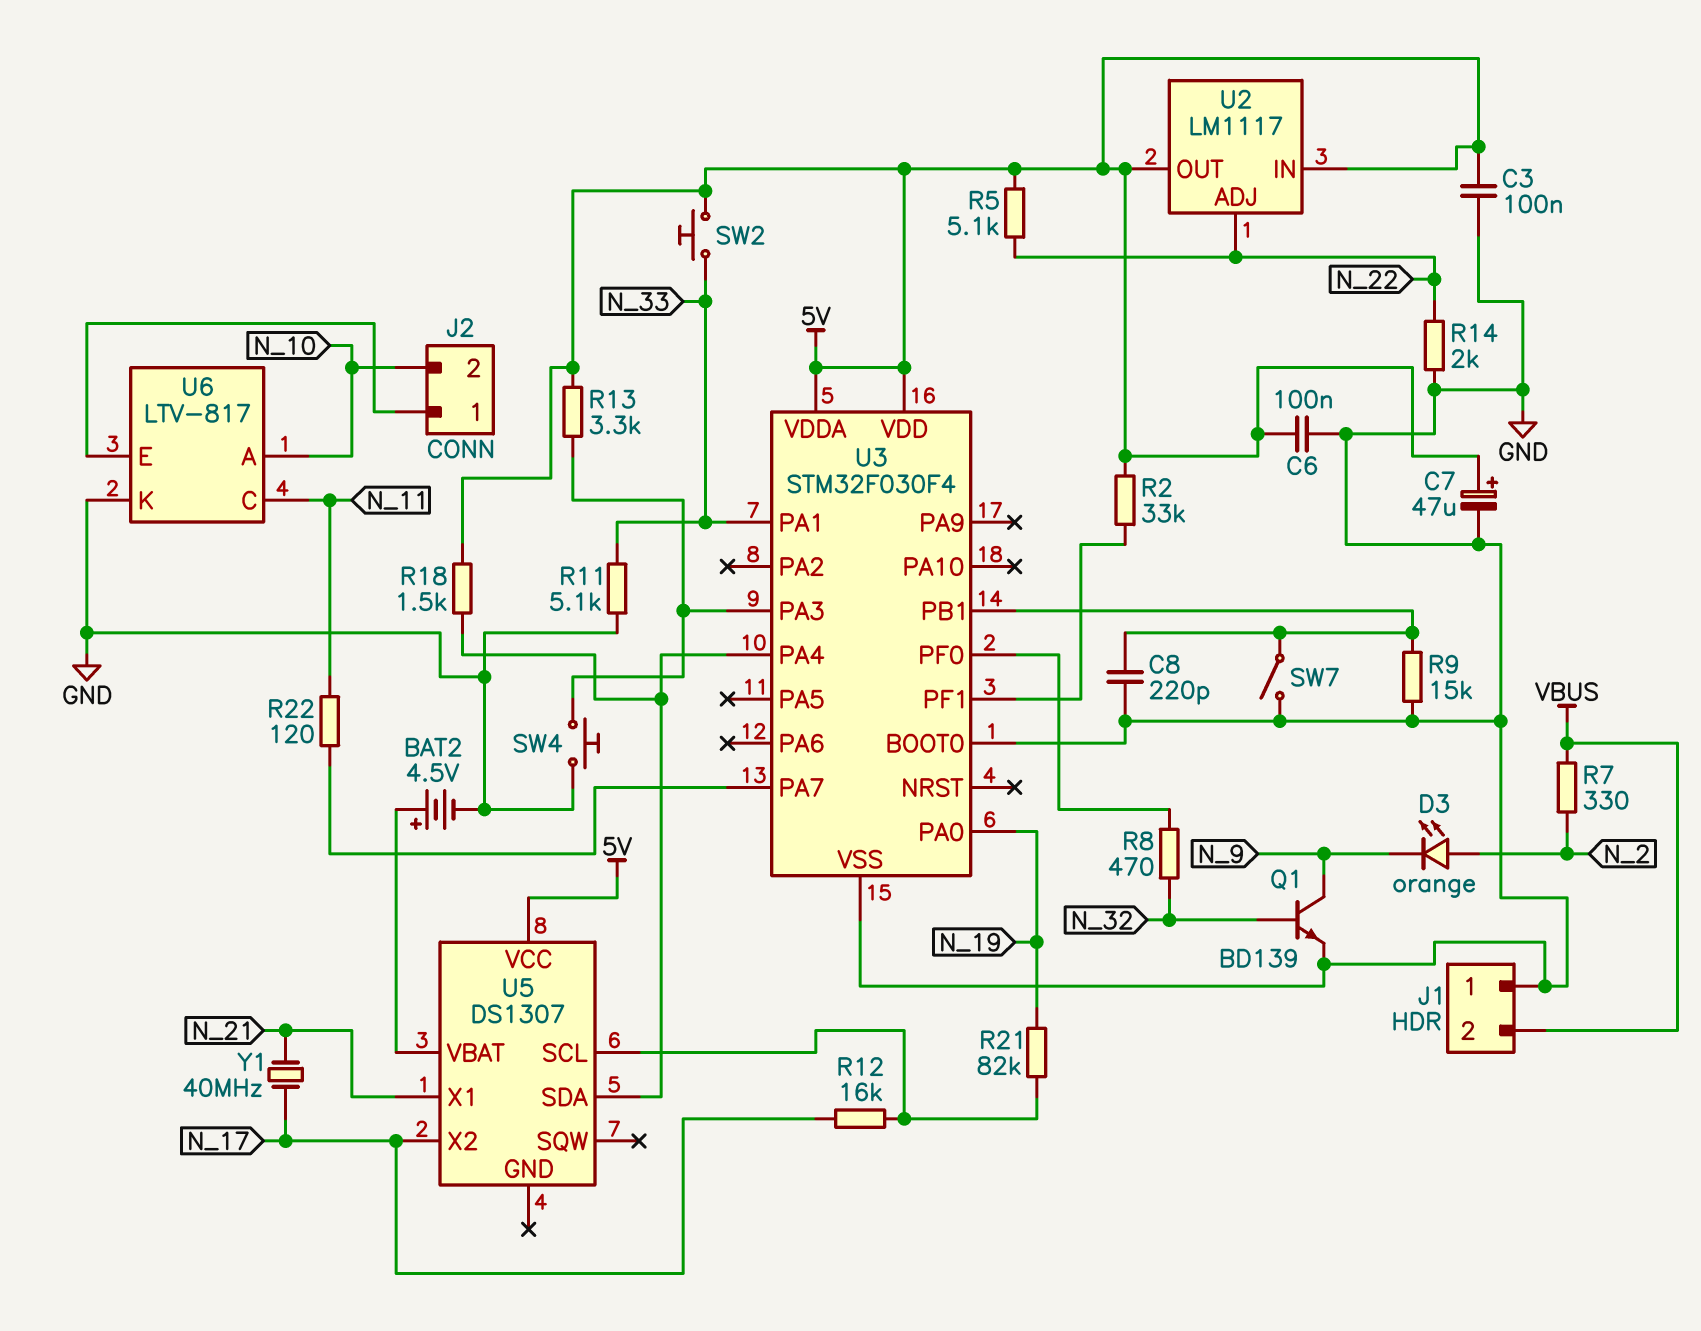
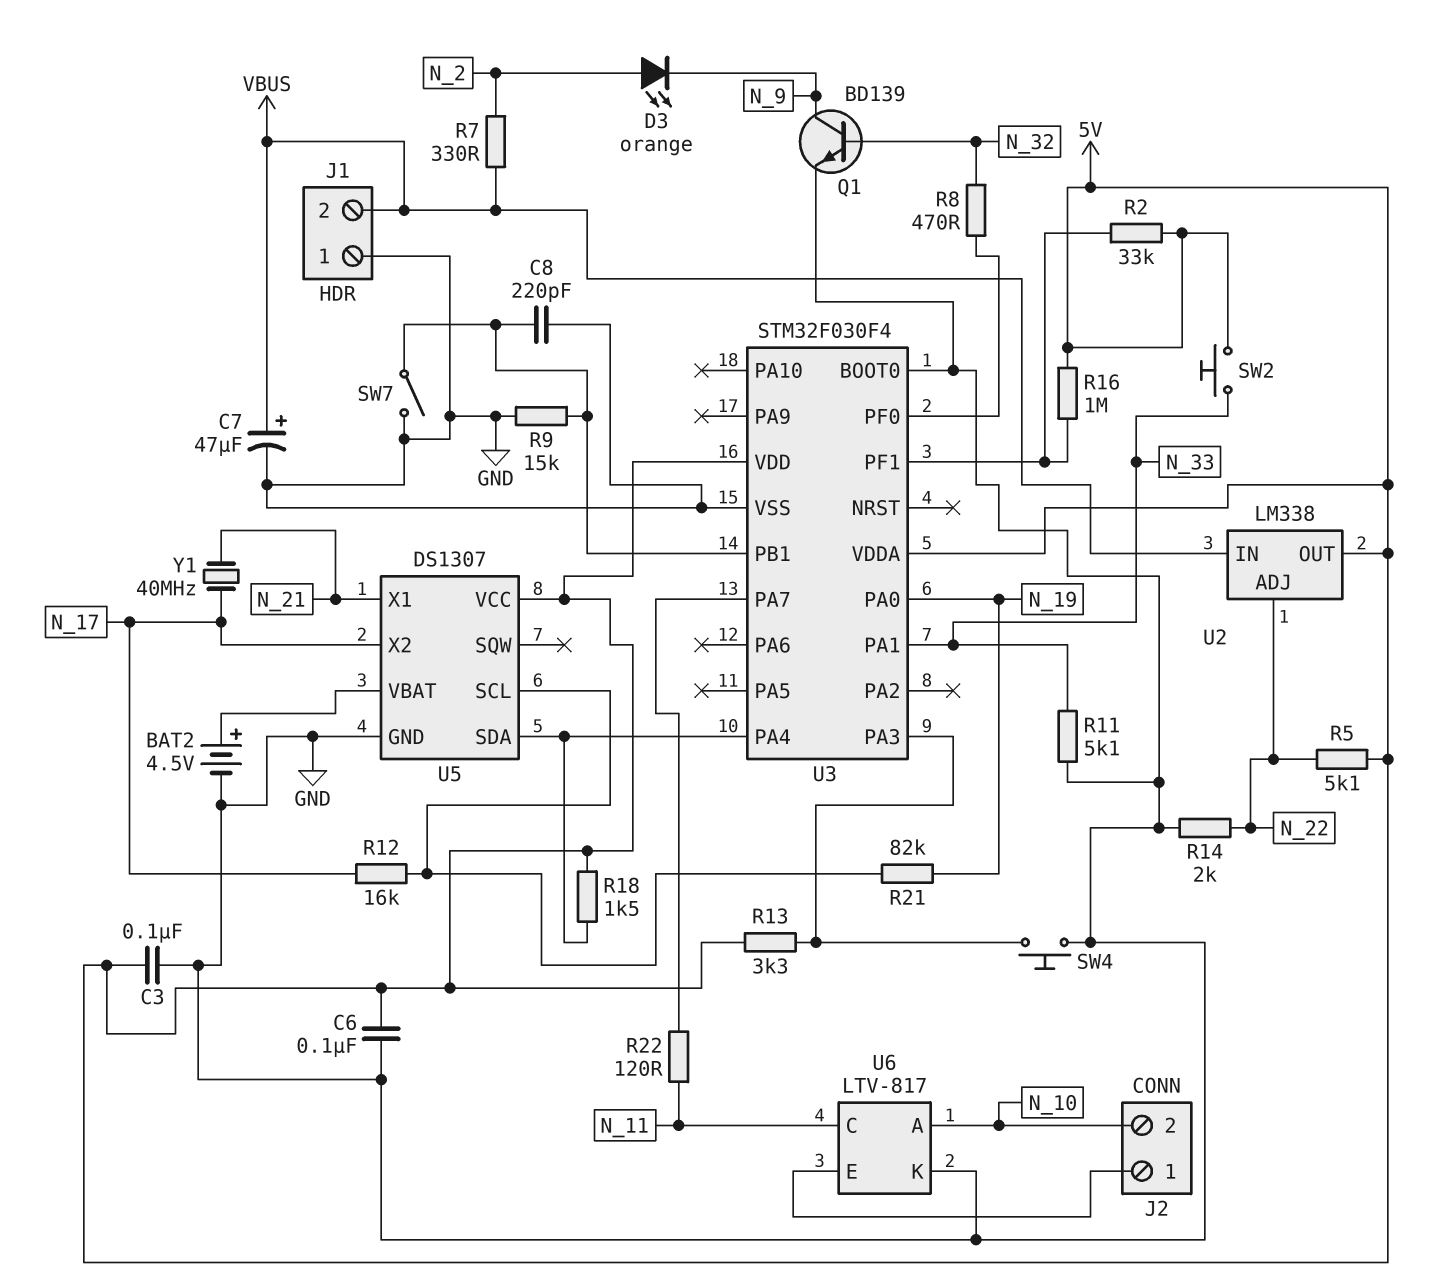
C7: 47uF (plus 5V, minus GND) -> 47uF (plus VBUS, minus GND)
R16: none -> 1M (5V, U3/PF1)
U2: LM1117 -> LM338
U2 pin IN: 5V -> VBUS
U5 pin GND: none -> GND

